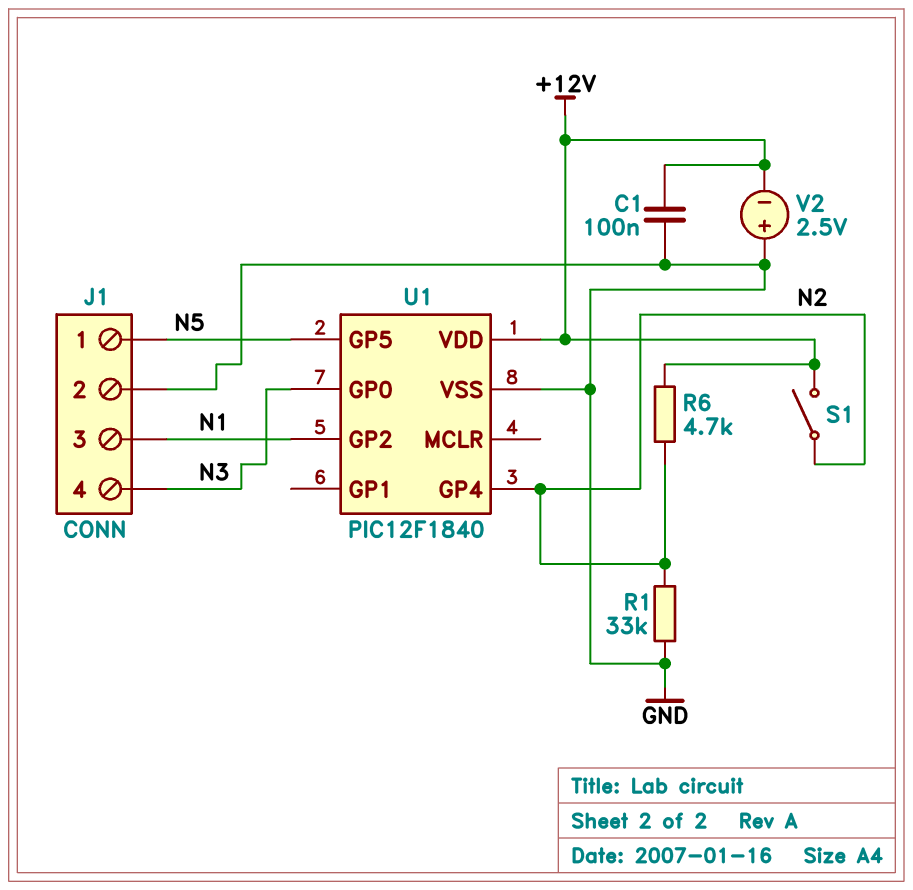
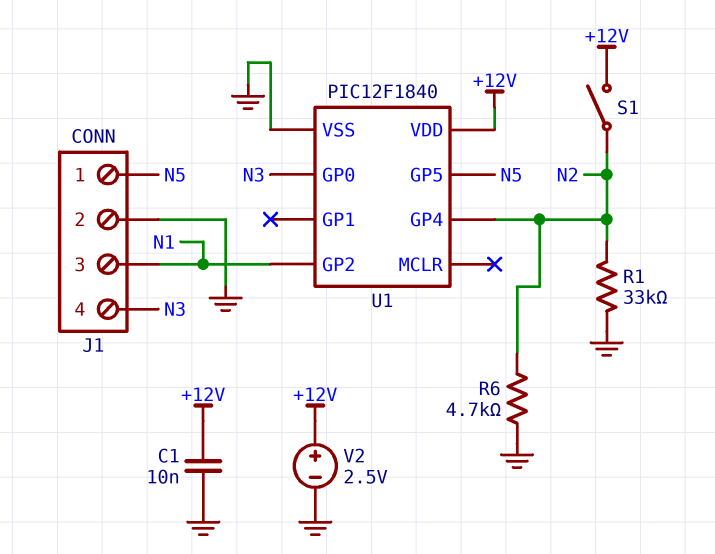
C1: 100nF (+12V, GND) -> 10nF (+12V, GND)
R6: 4.7k (+12V, N2) -> 4.7k (GND, N2)
V2: 2.5V (plus GND, minus +12V) -> 2.5V (plus +12V, minus GND)

